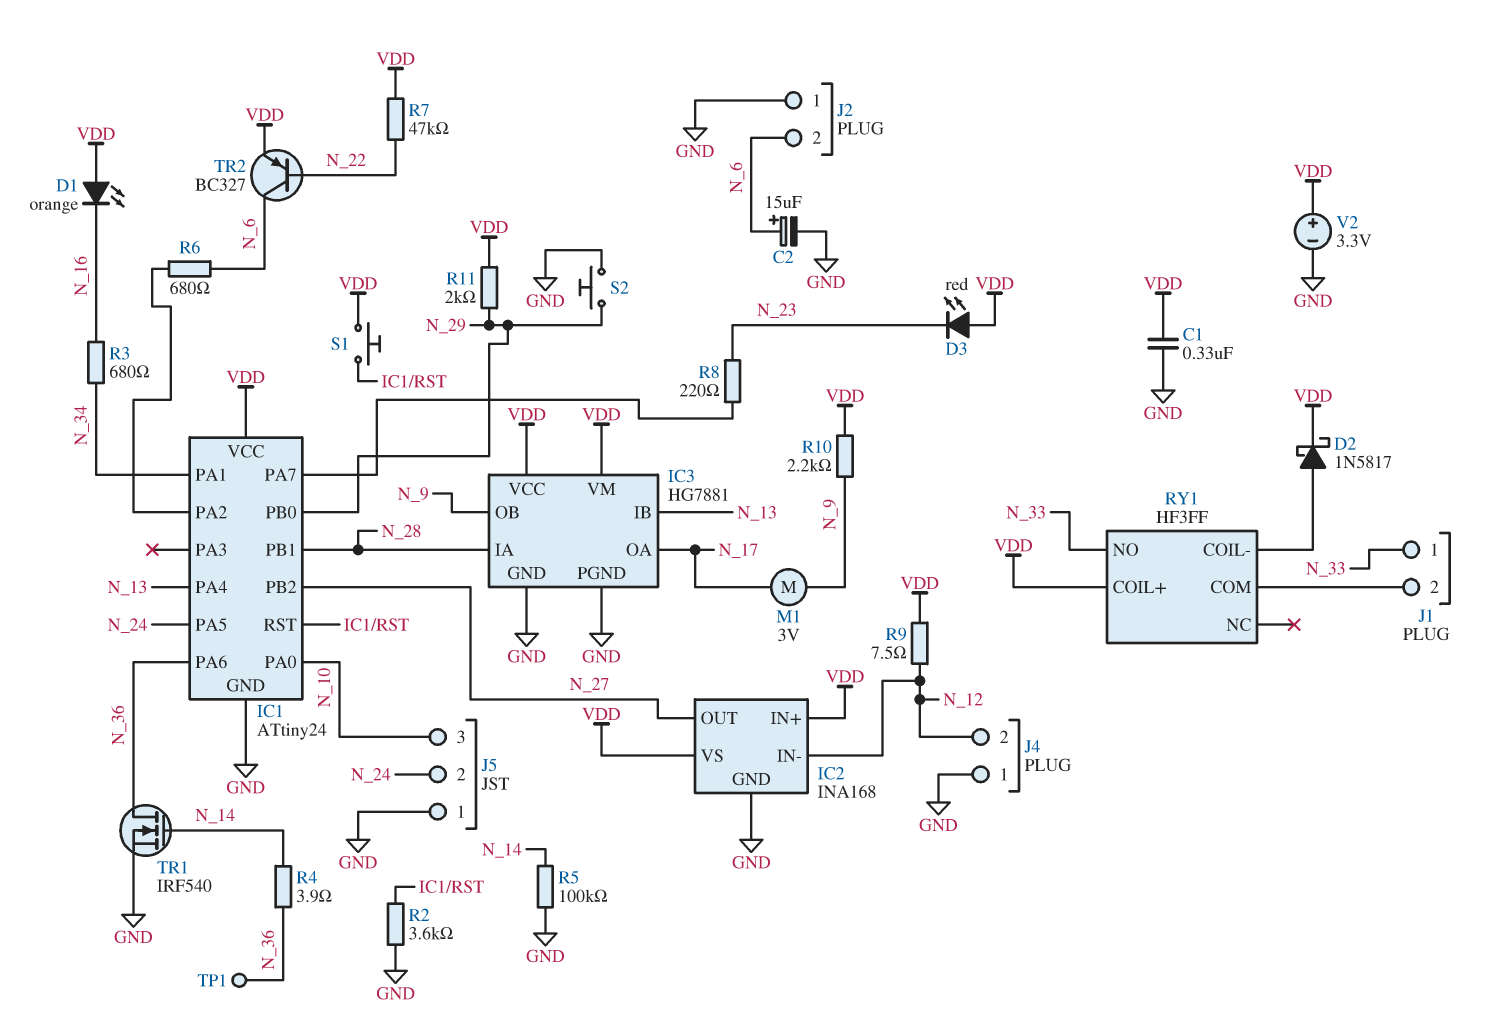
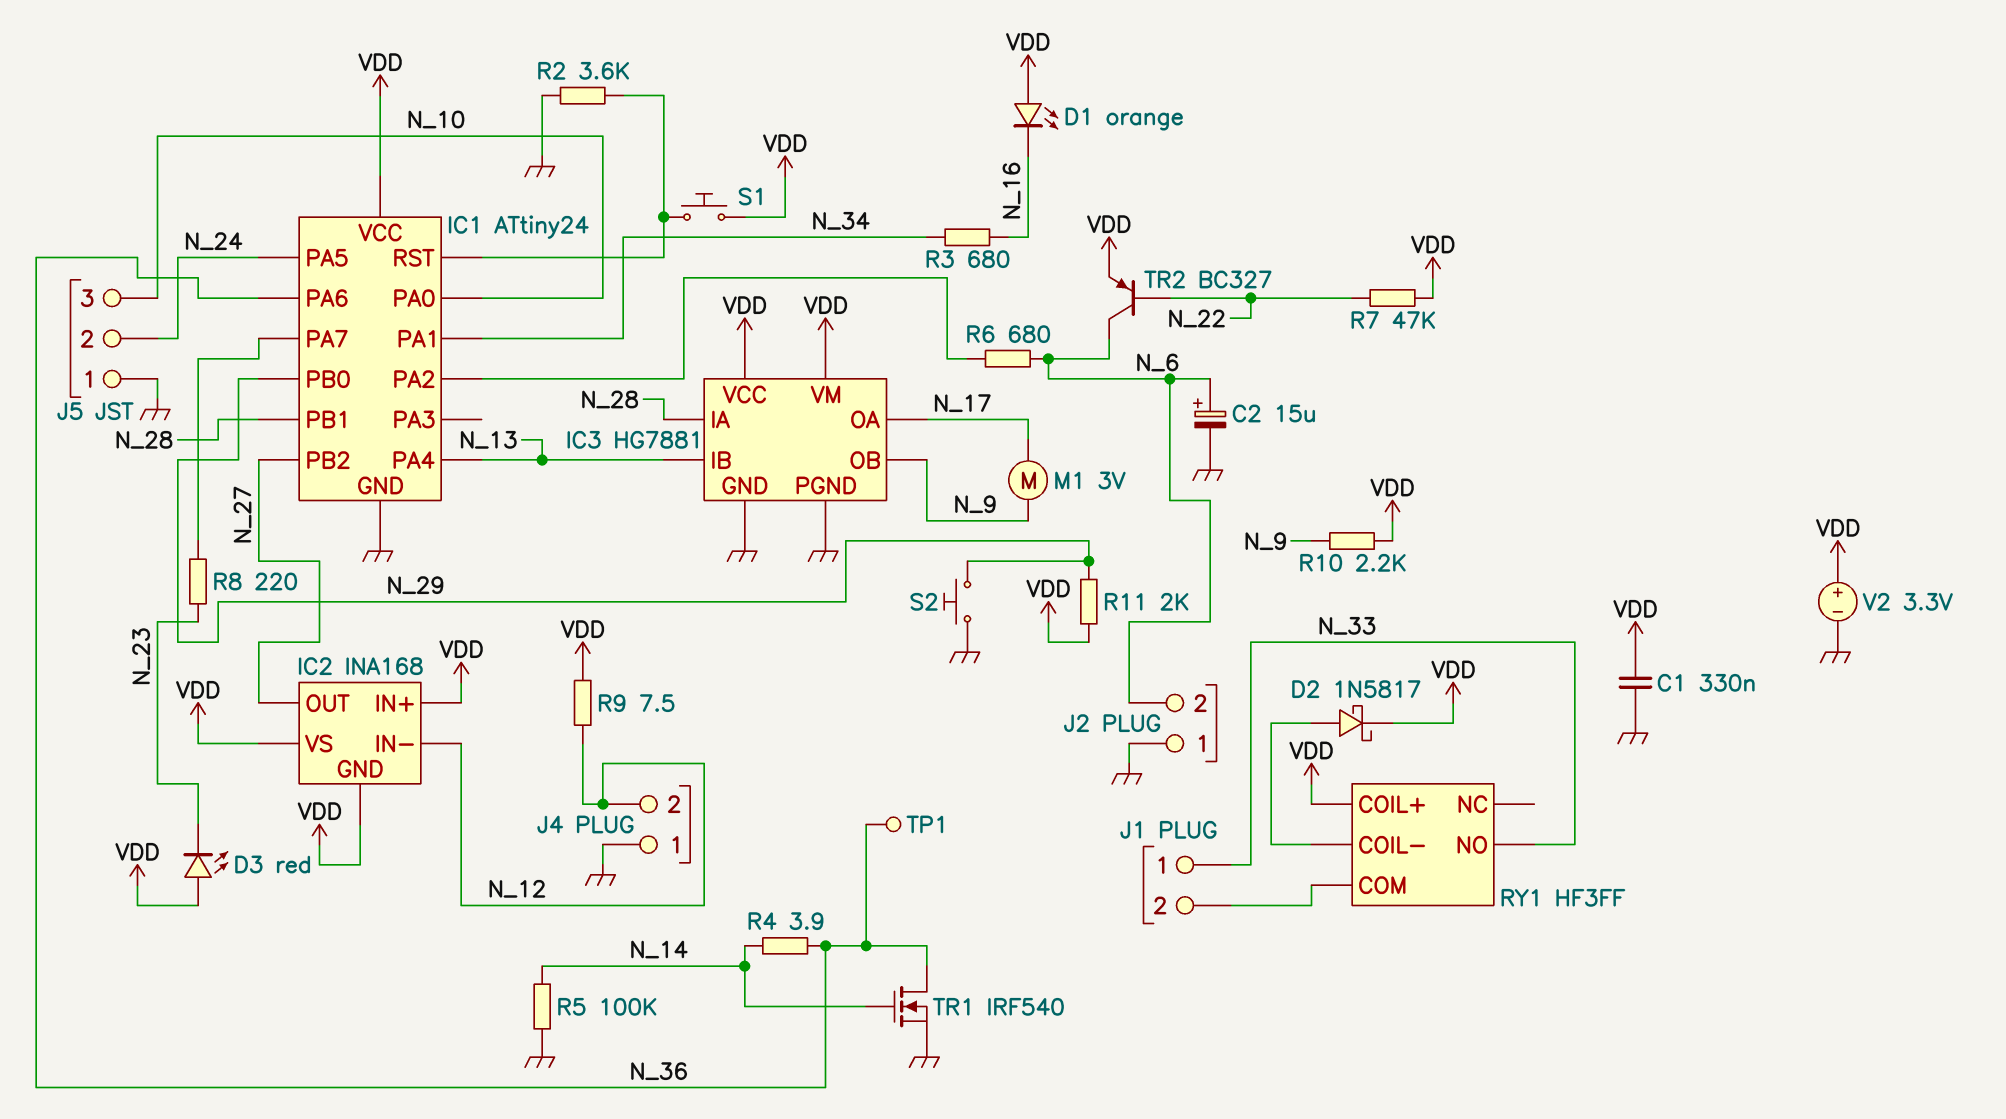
IC2 pin GND: GND -> VDD

